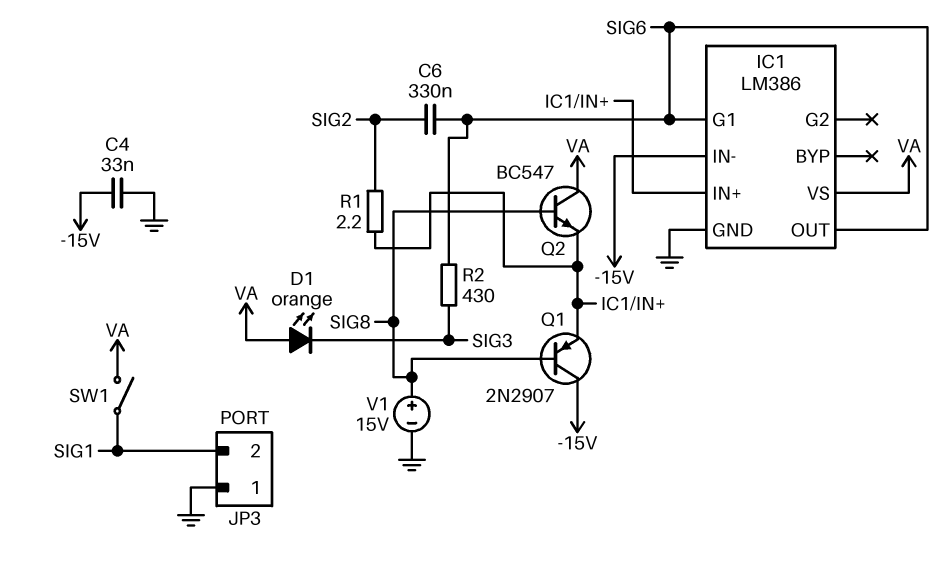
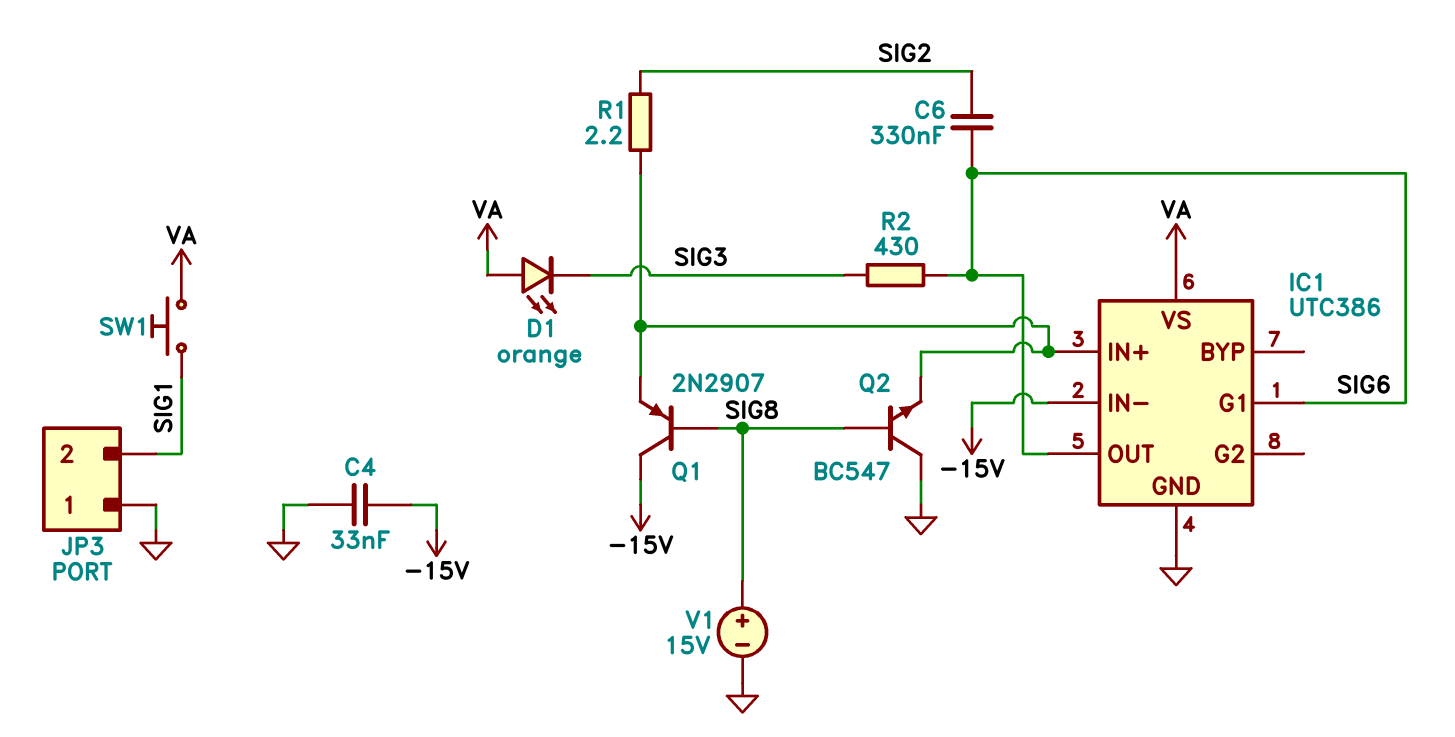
IC1: LM386 -> UTC386
Q2: NPN BC547 (B SIG8, C VA, E IC1/IN+) -> NPN BC547 (B SIG8, C GND, E IC1/IN+)
SW1: switch (SIG1, VA) -> button (SIG1, VA)

